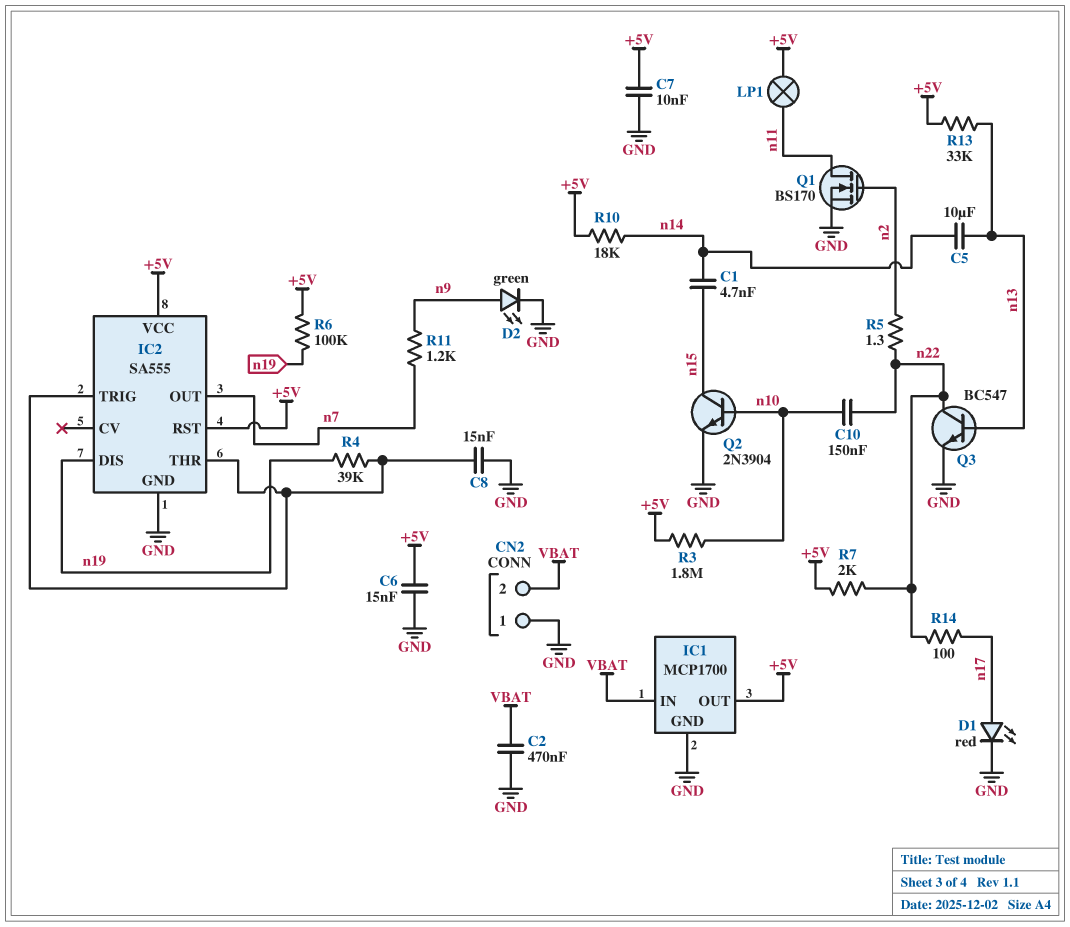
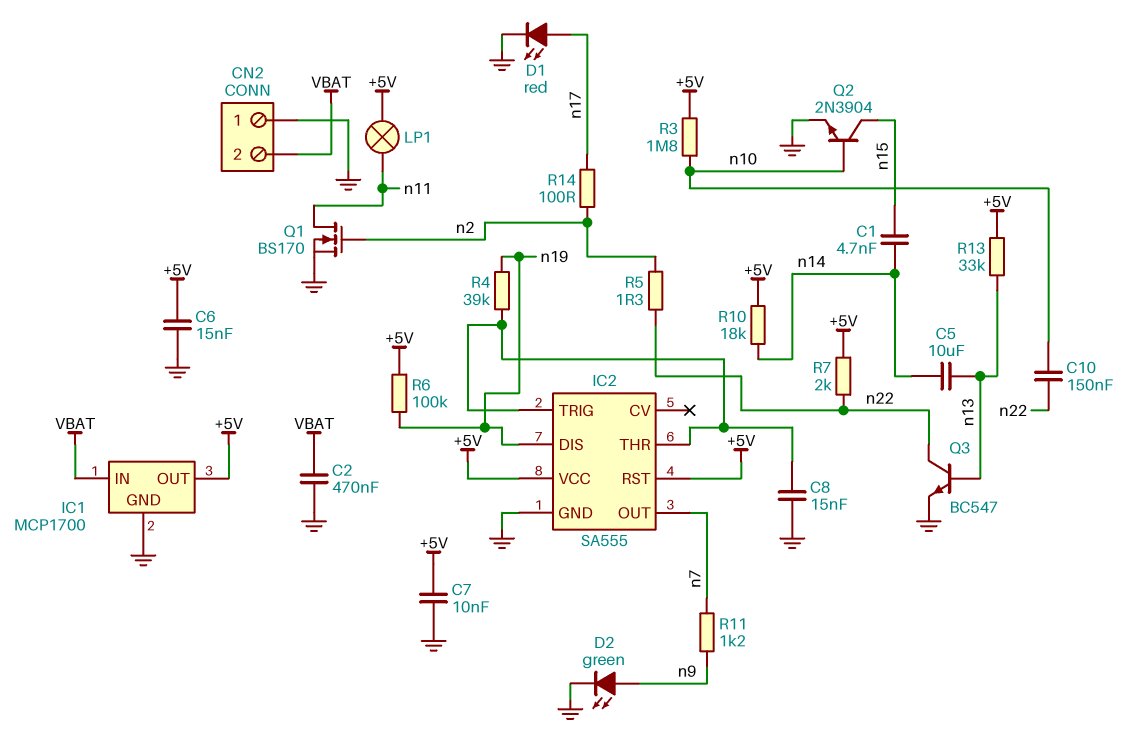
R14: 100 (n17, n22) -> 100 (n2, n17)

